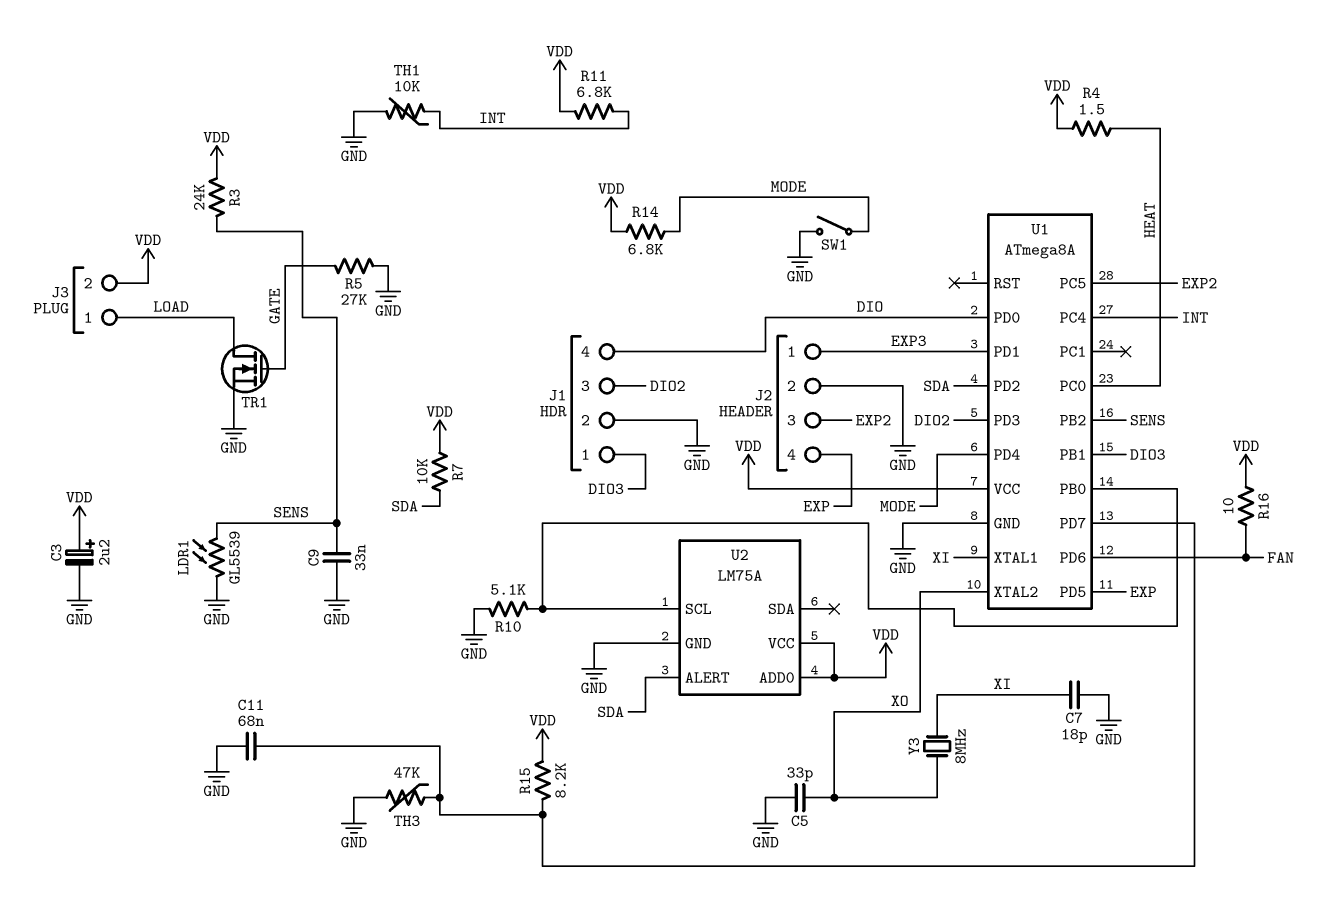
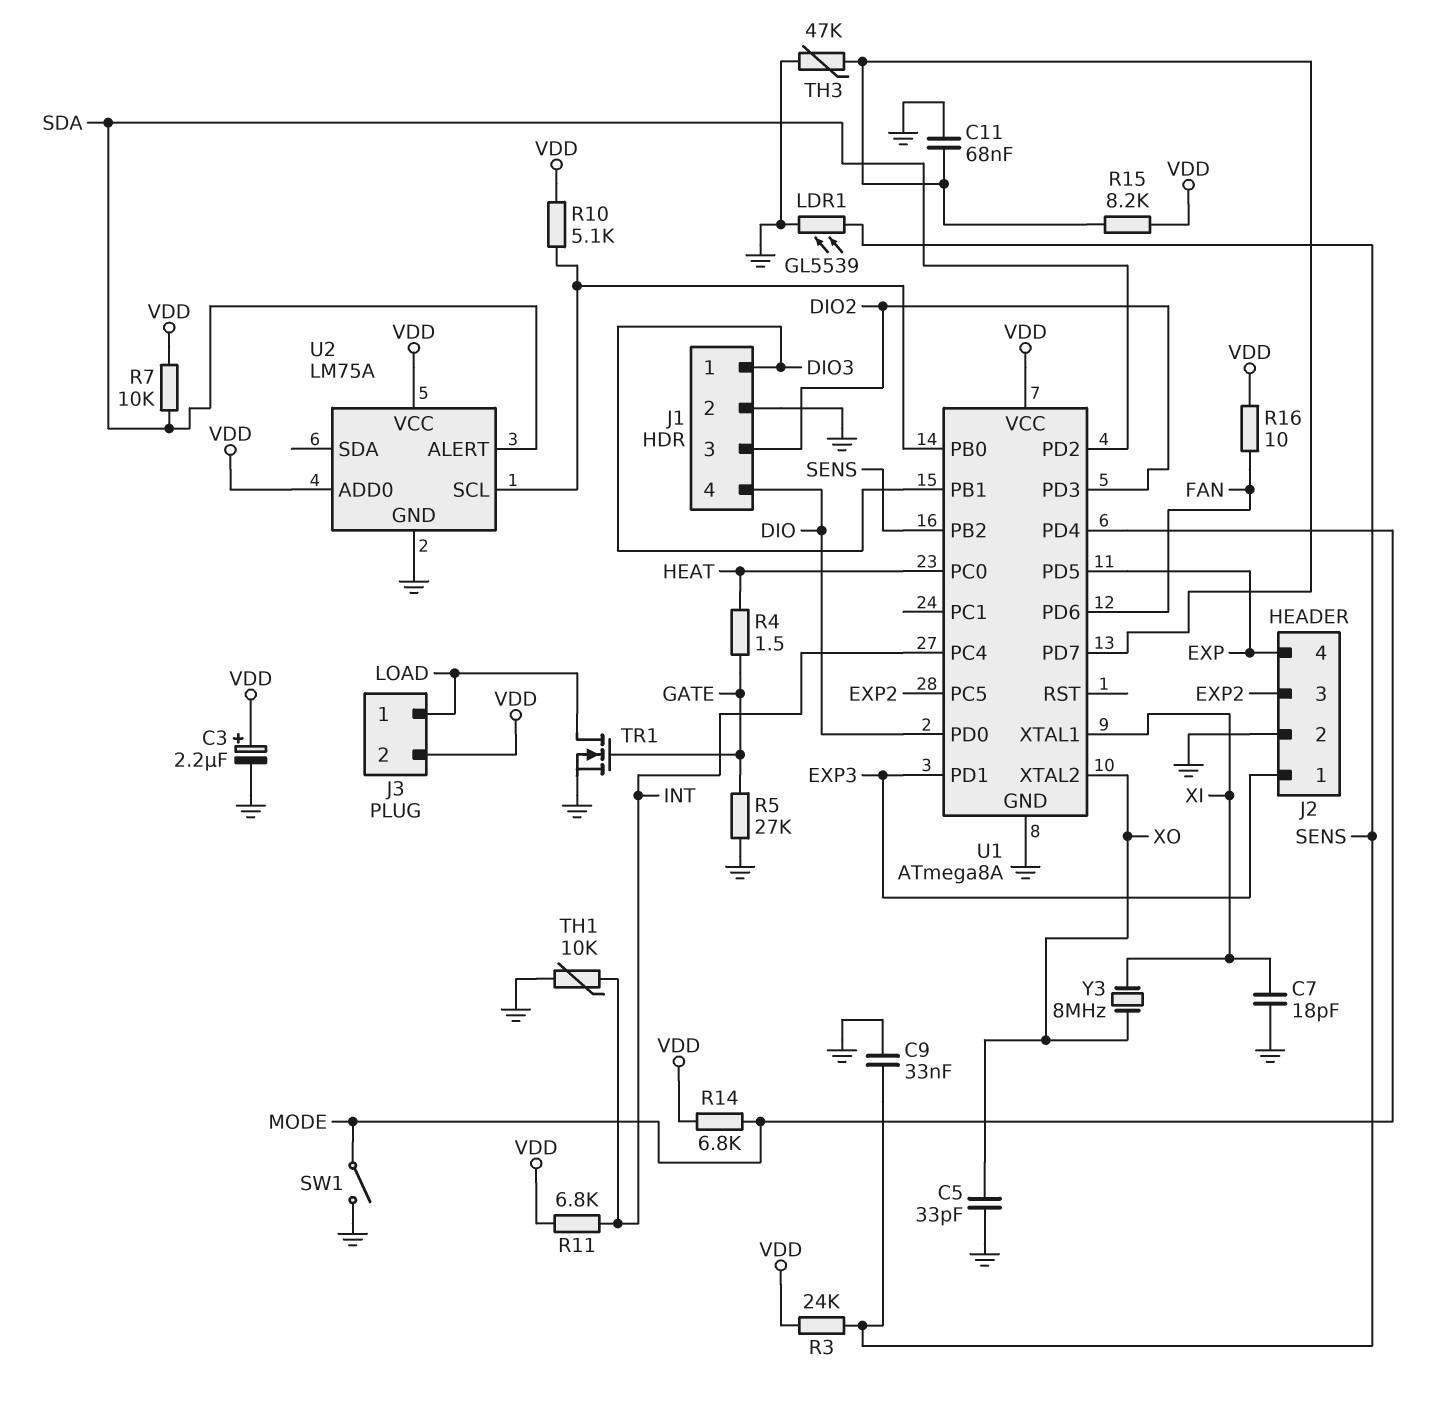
R4: 1.5 (HEAT, VDD) -> 1.5 (GATE, HEAT)
R10: 5.1k (GND, U1/PB0) -> 5.1k (U1/PB0, VDD)

